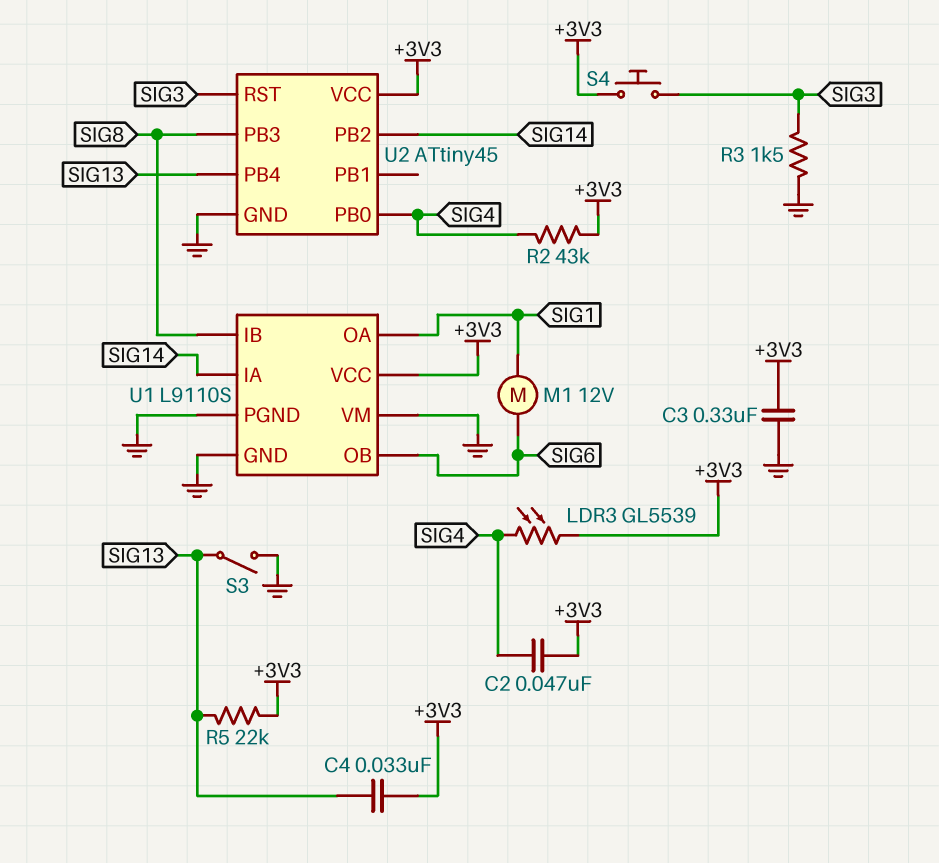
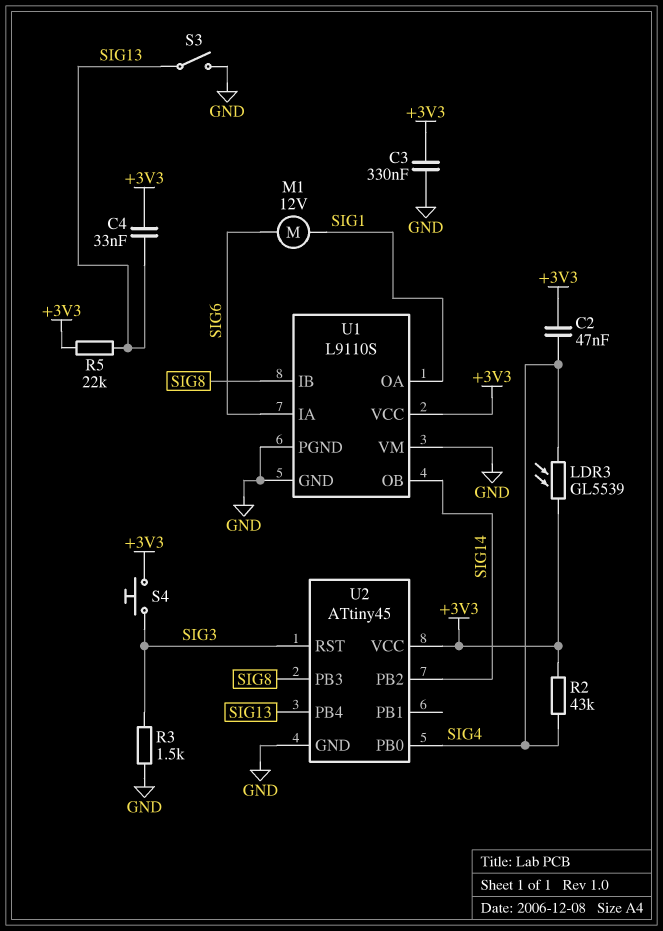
U1 pin IA: SIG14 -> SIG6
U1 pin OB: SIG6 -> SIG14

